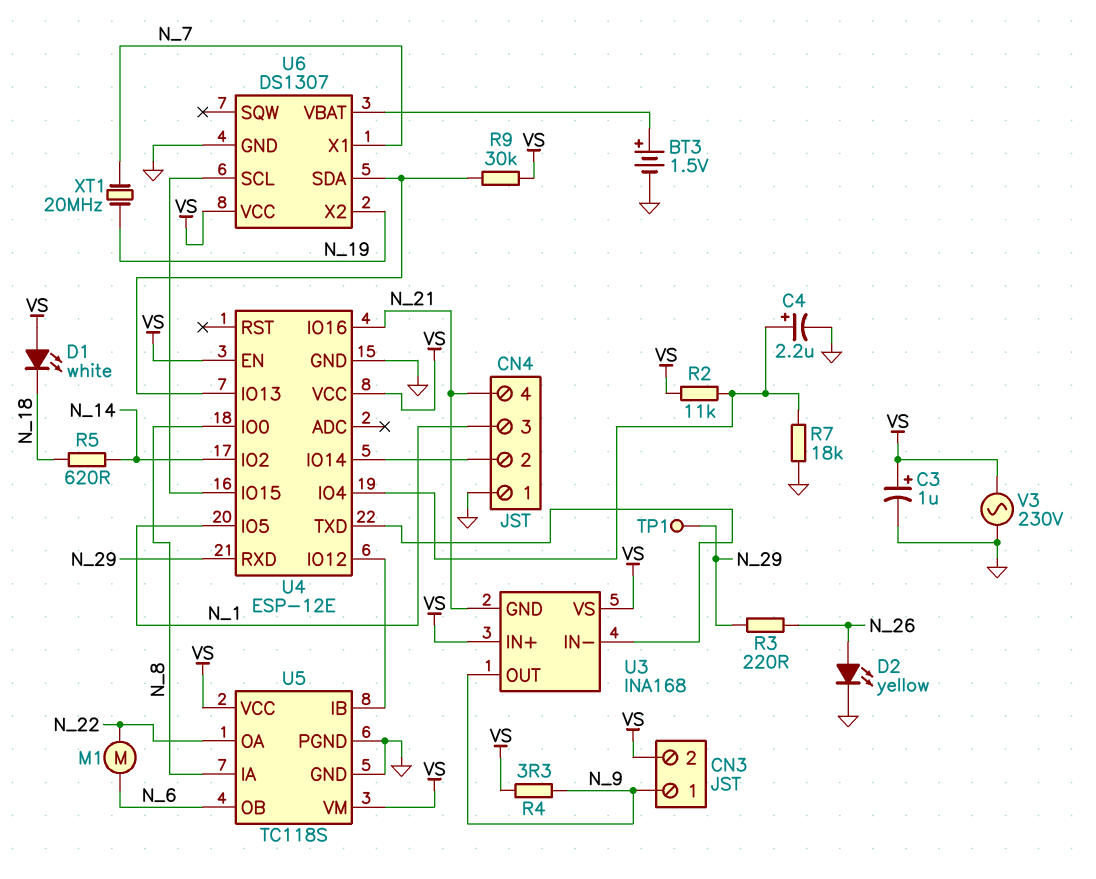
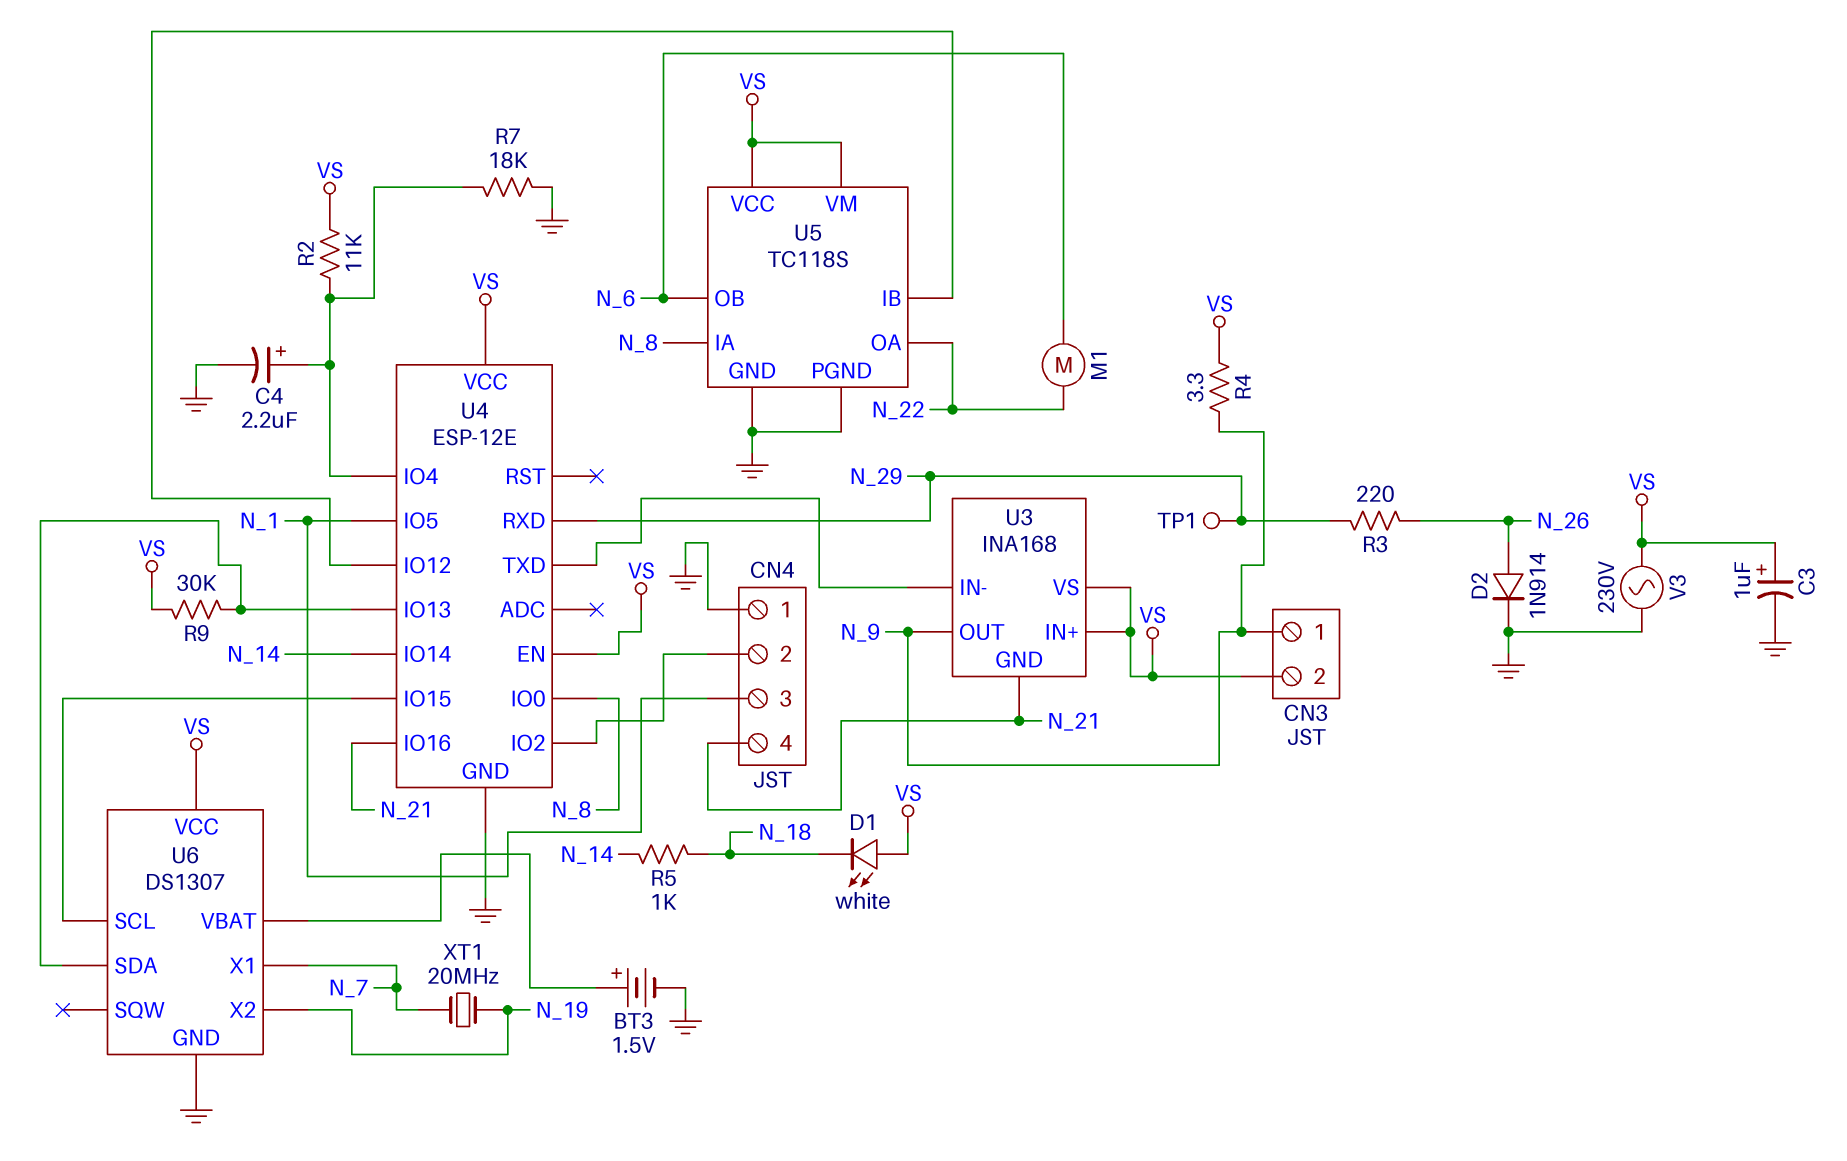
D2: LED yellow (A N_26, K GND) -> diode 1N914 (A N_26, K GND)
R5: 620 (N_14, N_18) -> 1k (N_14, N_18)
U4 pin IO2: N_14 -> CN4/2
U4 pin IO14: CN4/2 -> N_14

